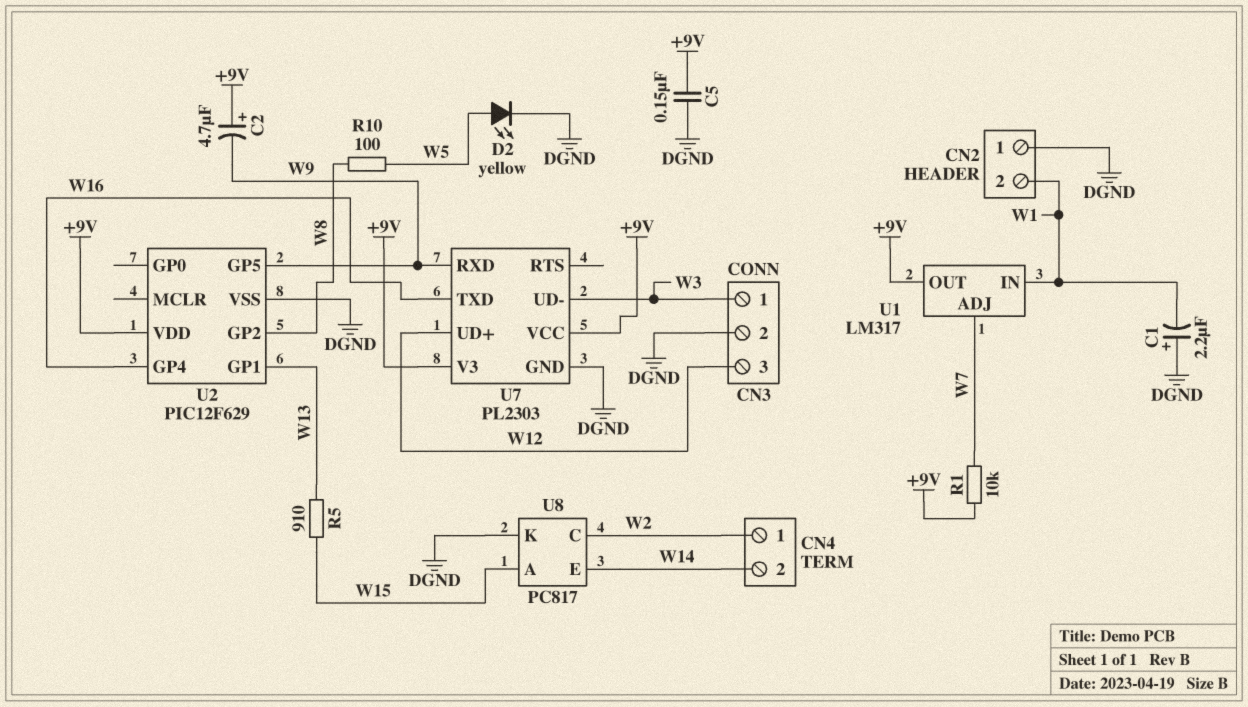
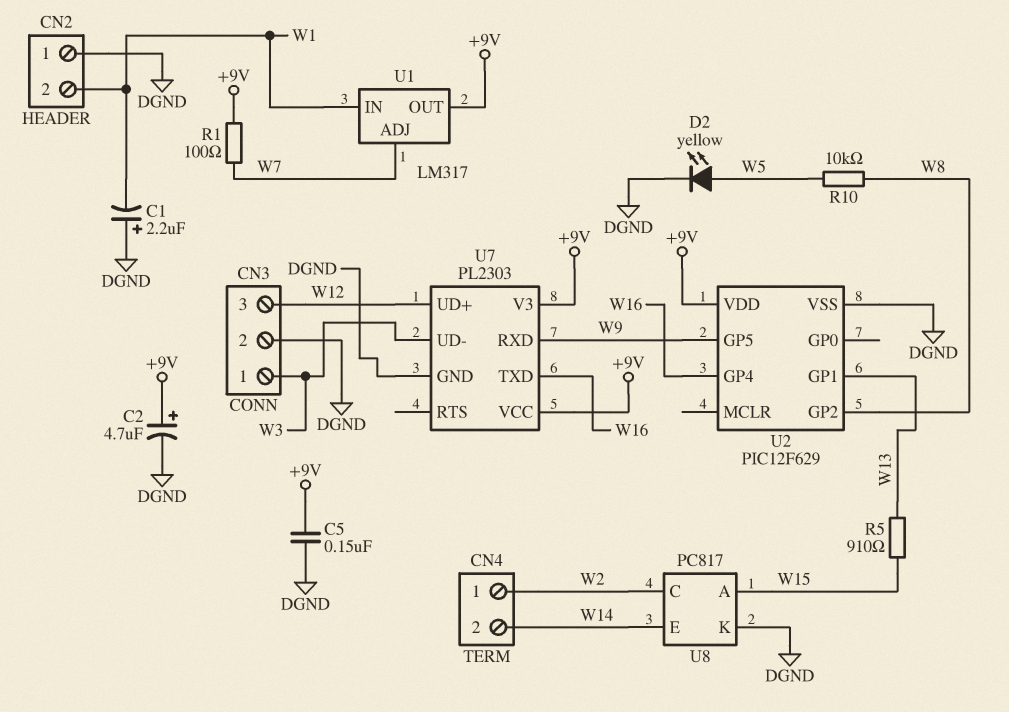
C2: 4.7uF (plus +9V, minus W9) -> 4.7uF (plus +9V, minus DGND)
R1: 10k (+9V, W7) -> 100 (+9V, W7)
R10: 100 (W5, W8) -> 10k (W5, W8)

